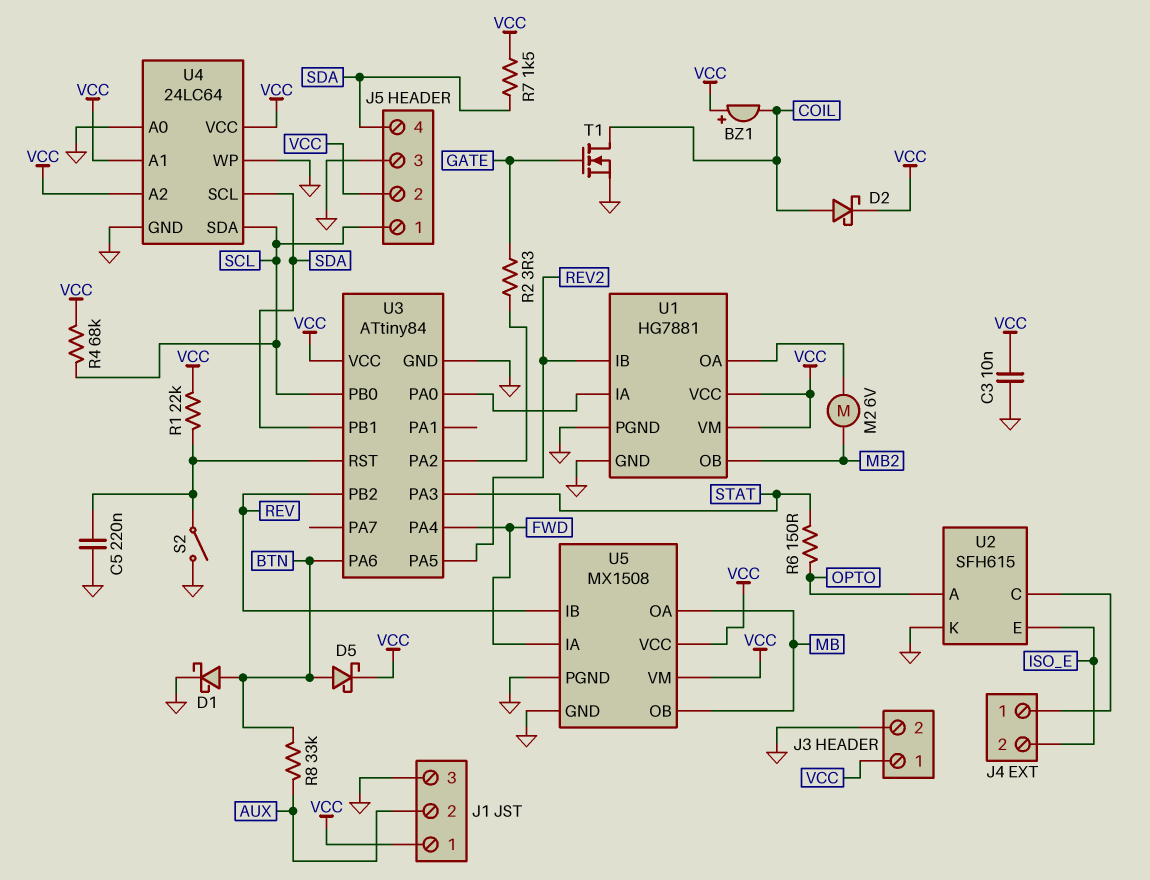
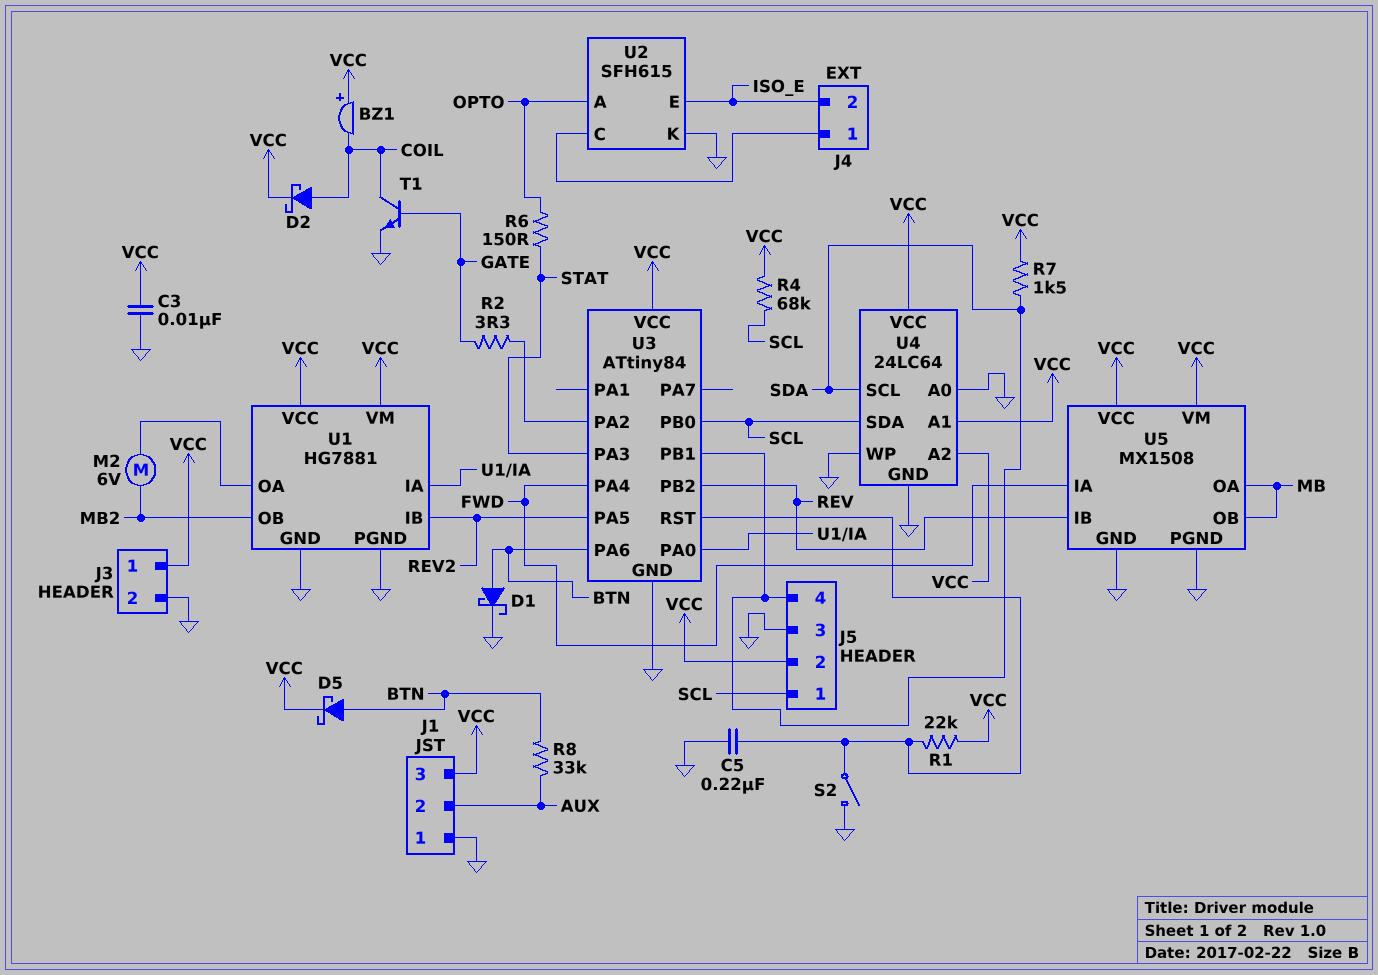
J1 pin 1: VCC -> GND
J1 pin 3: GND -> VCC
T1: NMOS (G GATE, D COIL, S GND) -> NPN (B GATE, C COIL, E GND)

